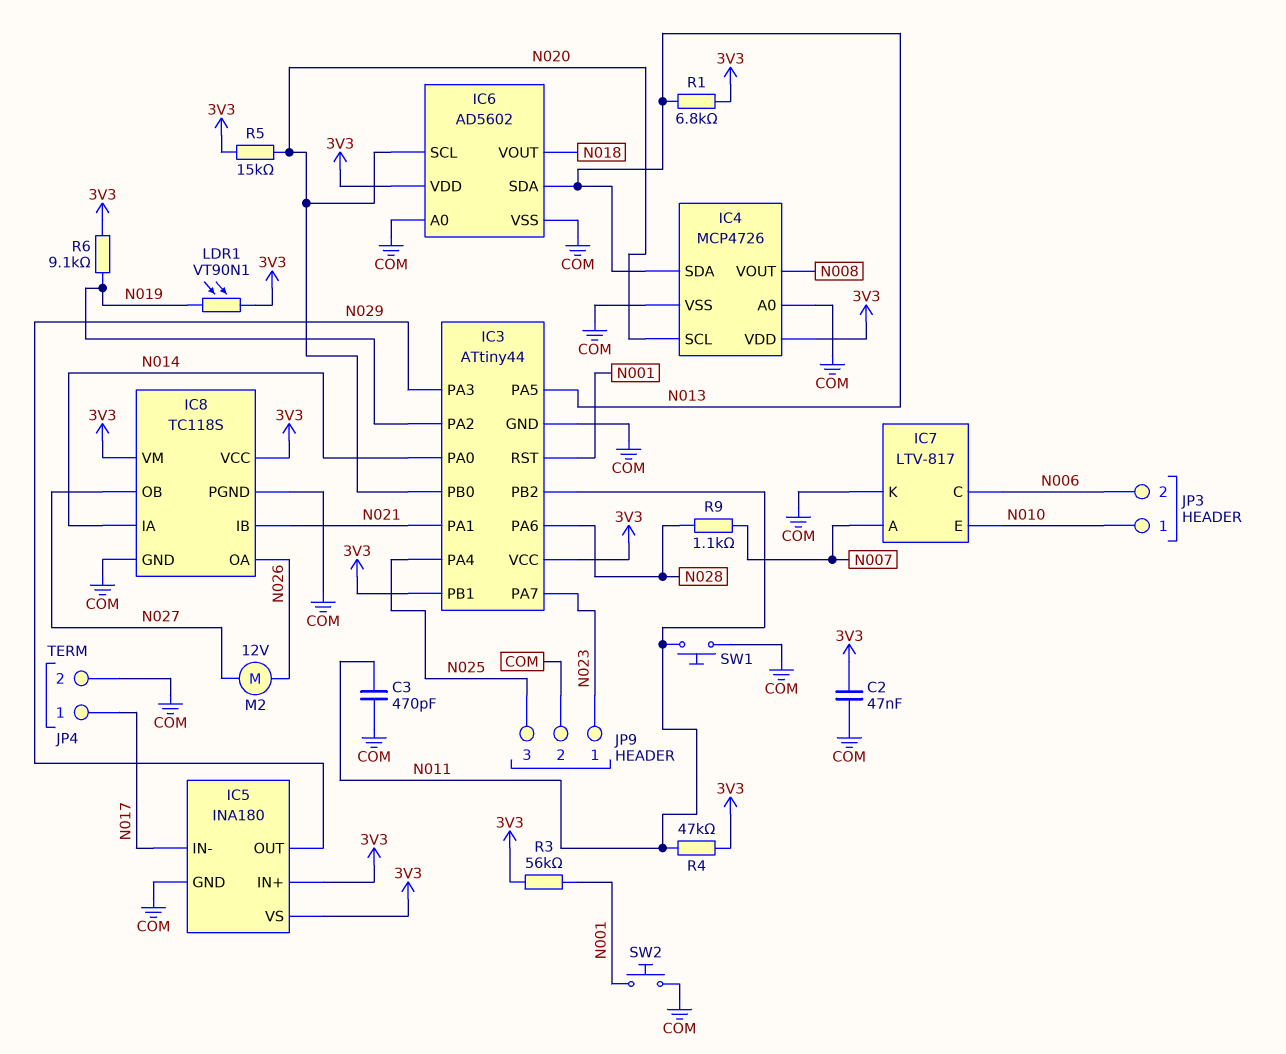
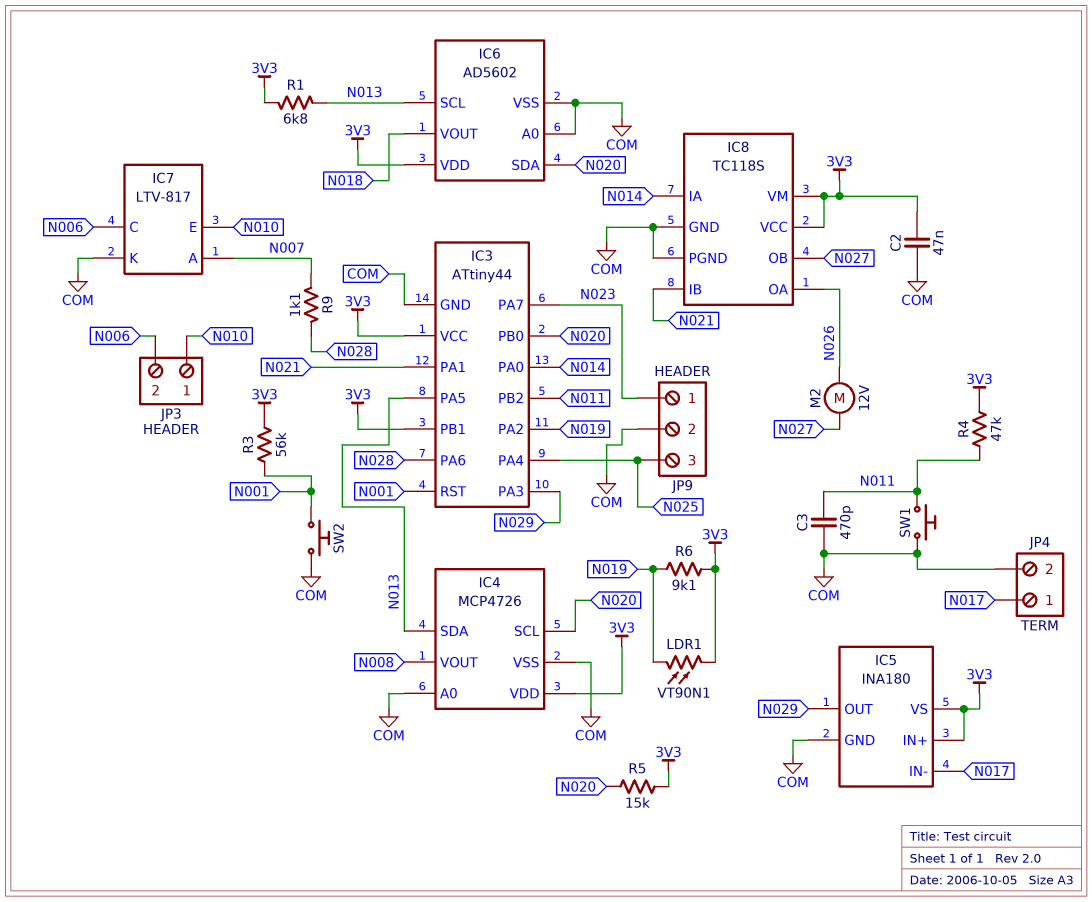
IC6 pin SCL: N020 -> N013
IC6 pin SDA: N013 -> N020

